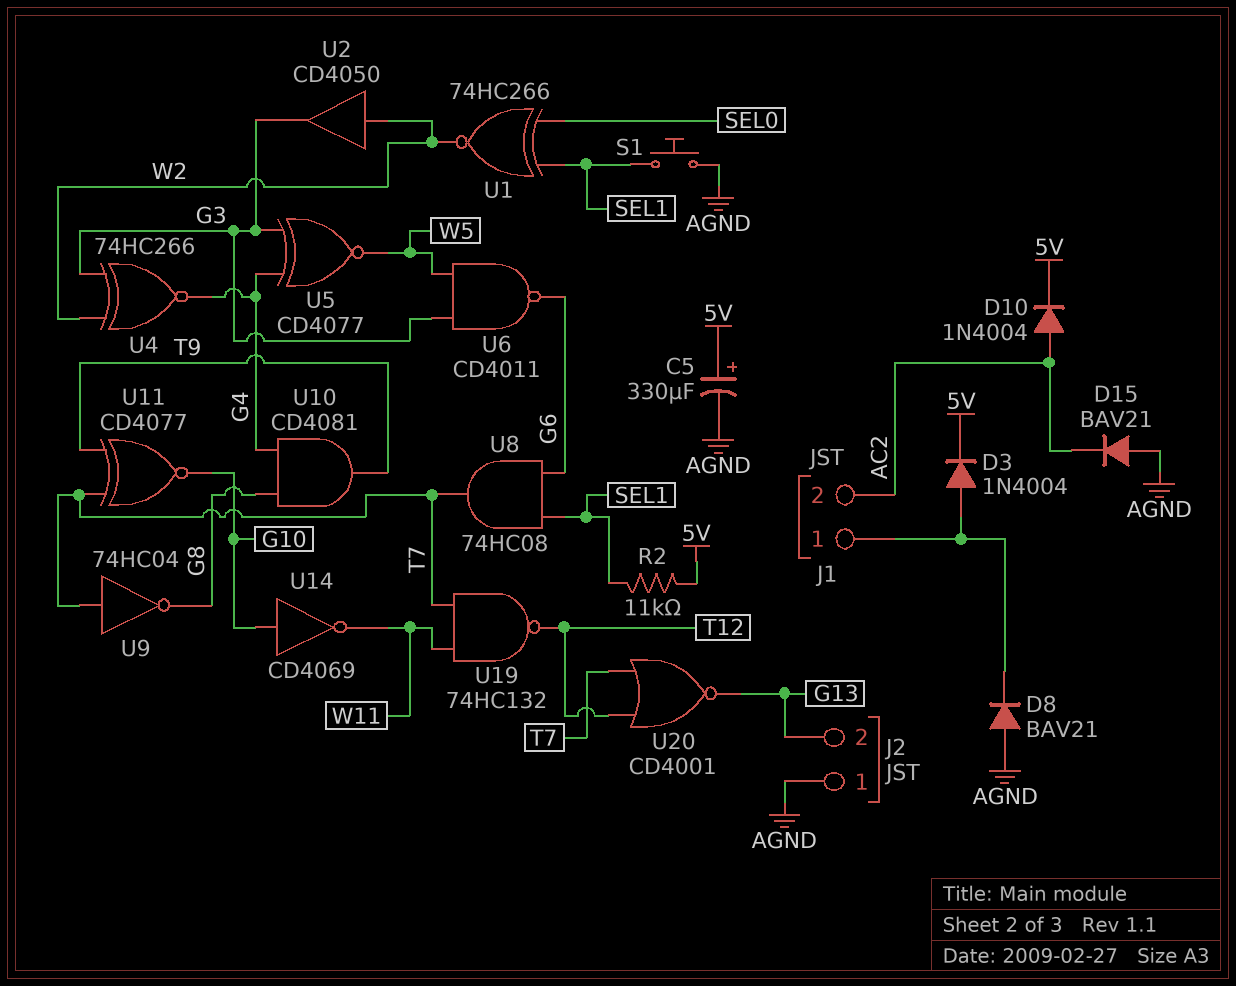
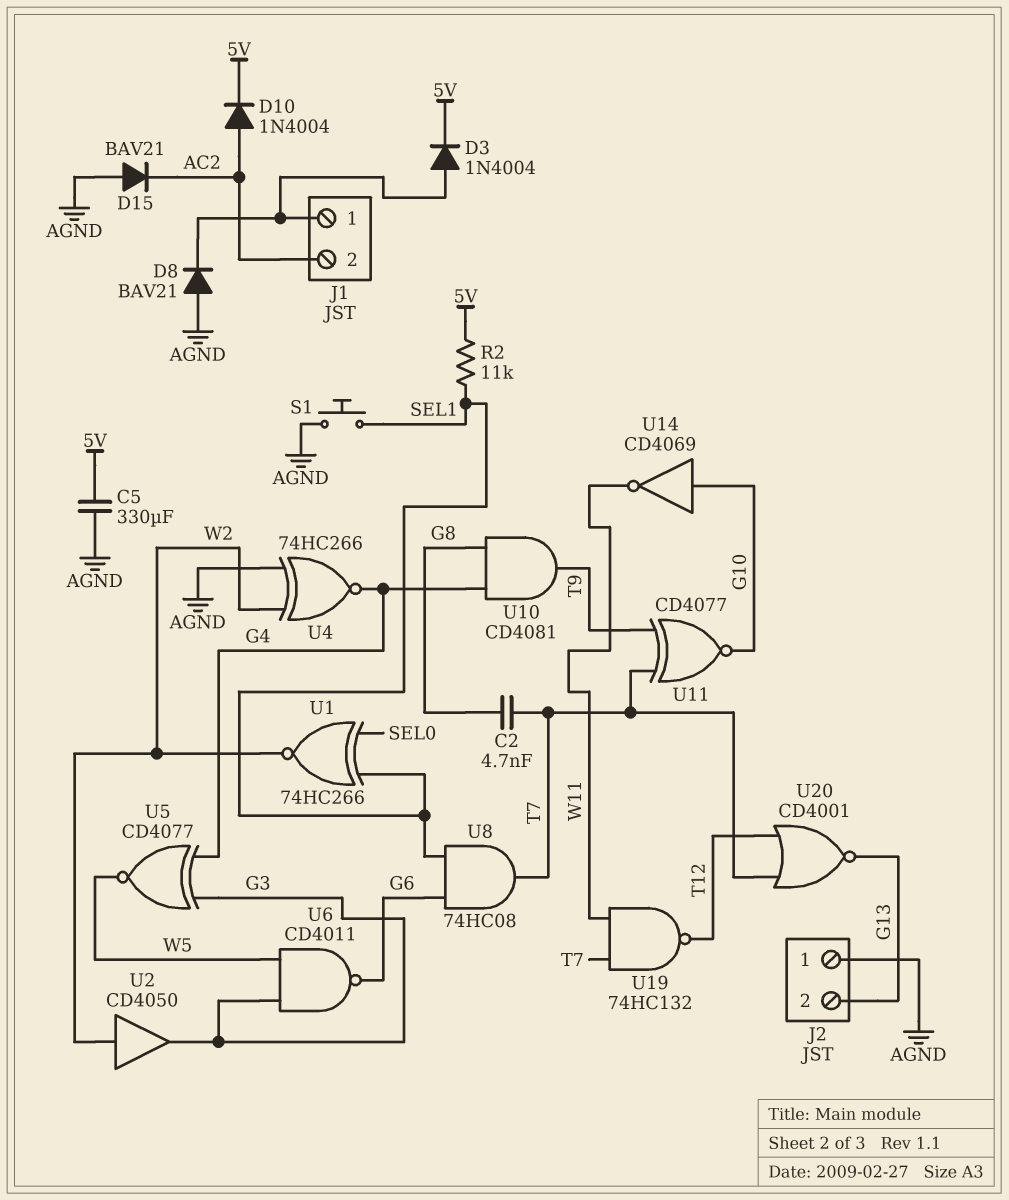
C2: none -> 4.7nF (G8, T7)
C5: 330uF (plus 5V, minus AGND) -> 330uF (5V, AGND)
U4: XNOR 74HC266 (in G3, in W2, out G4) -> XNOR 74HC266 (in AGND, in W2, out G4)
U9: NOT 74HC04 (in T7, out G8) -> none

